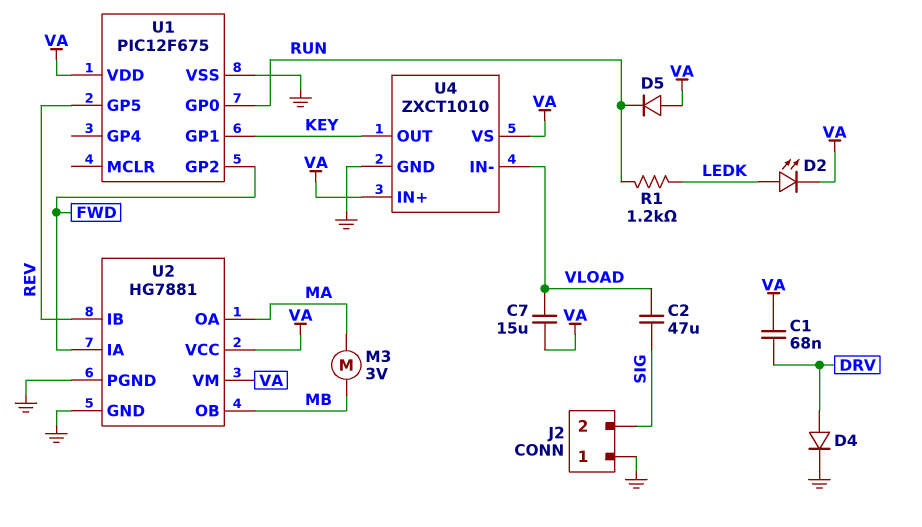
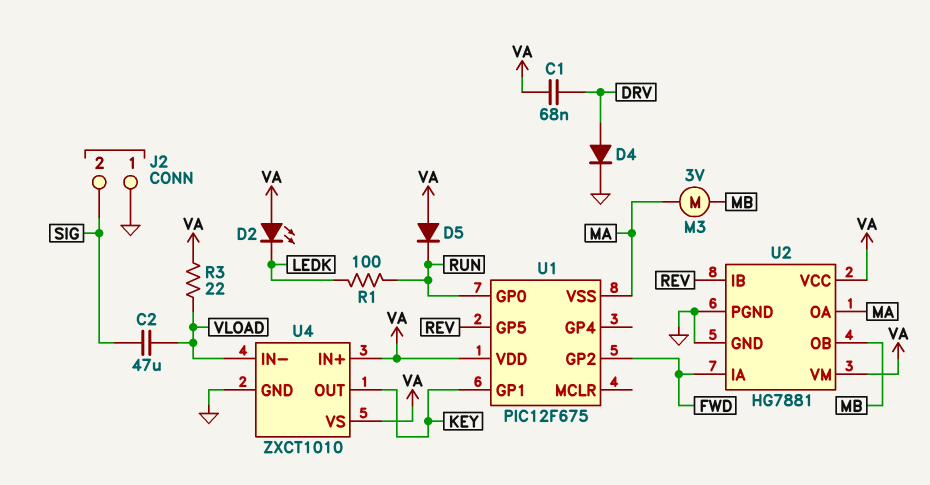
C7: 15uF (VA, VLOAD) -> none
D2: LED (A LEDK, K VA) -> LED (A VA, K LEDK)
R1: 1.2k (LEDK, RUN) -> 100 (LEDK, RUN)
R3: none -> 22 (VA, VLOAD)
U1 pin VSS: GND -> MA

